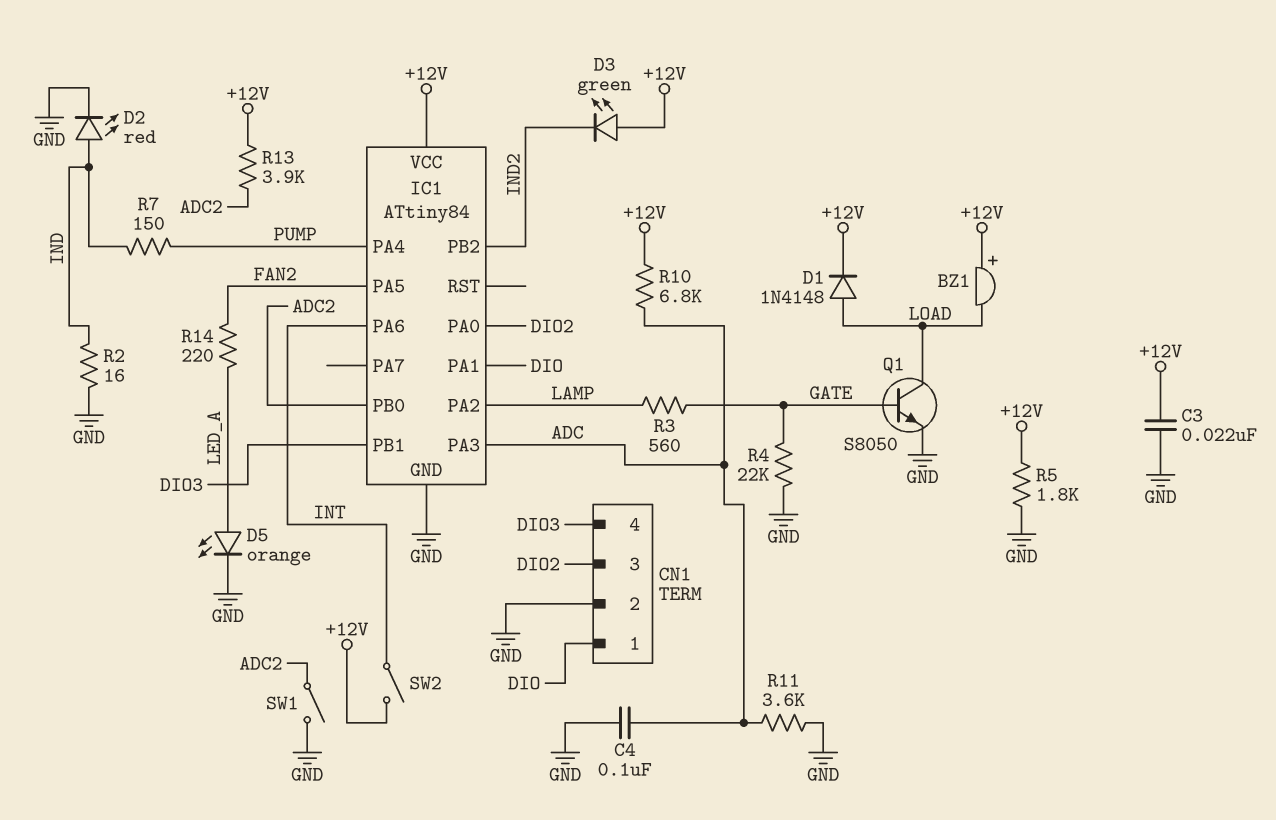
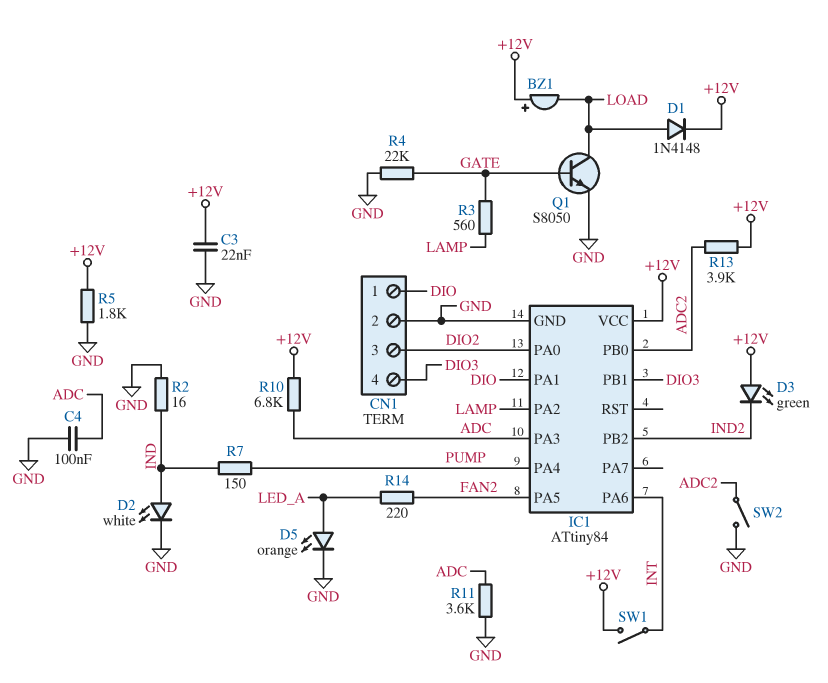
D2: LED red (A IND, K GND) -> LED white (A IND, K GND)
SW1: switch (ADC2, GND) -> switch (+12V, INT)
SW2: switch (+12V, INT) -> switch (ADC2, GND)

